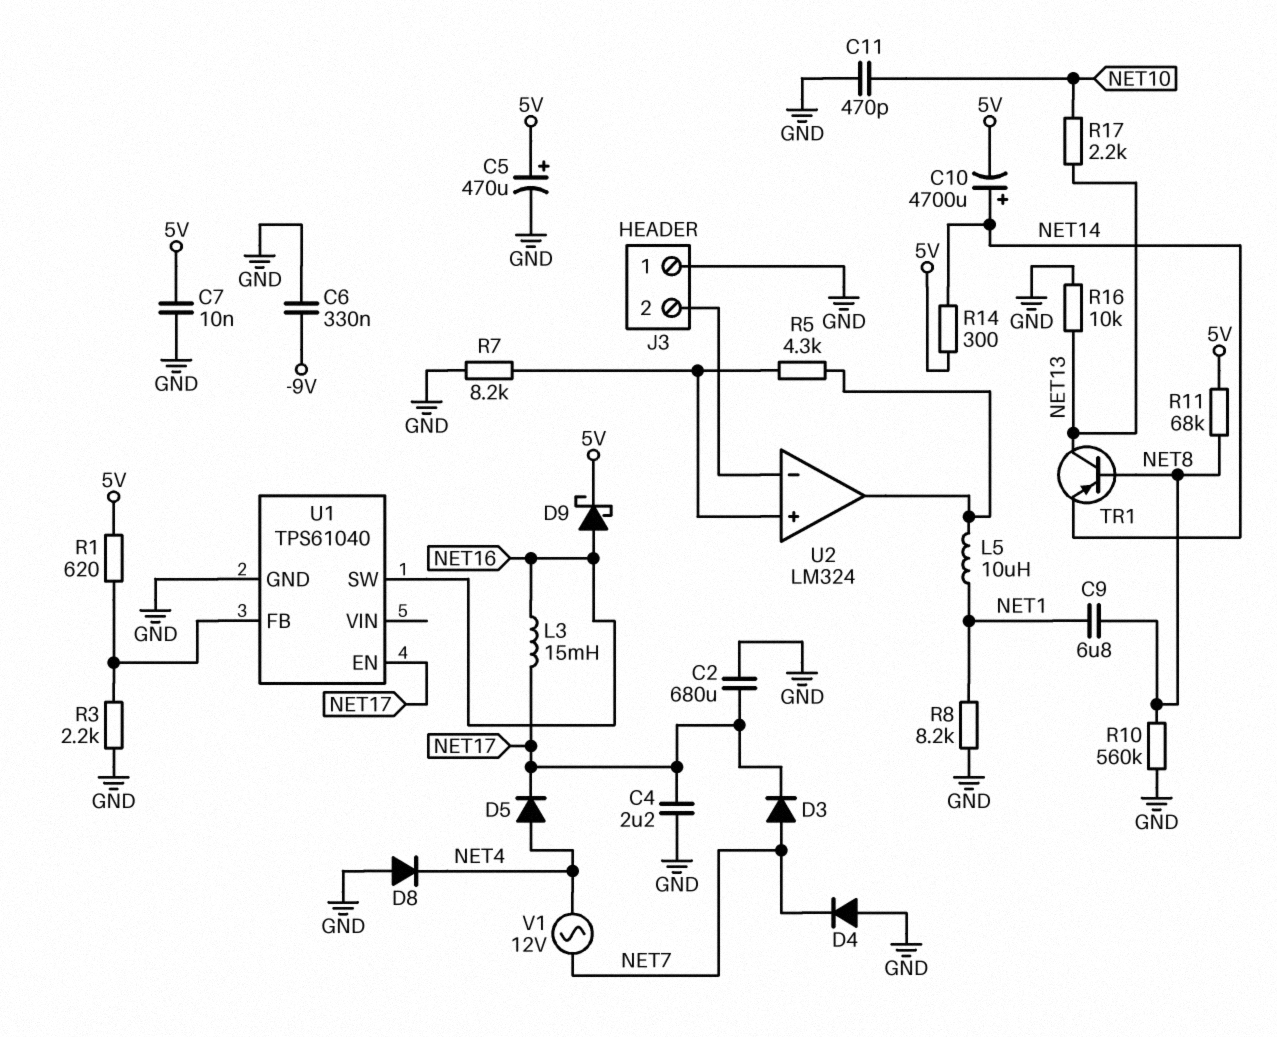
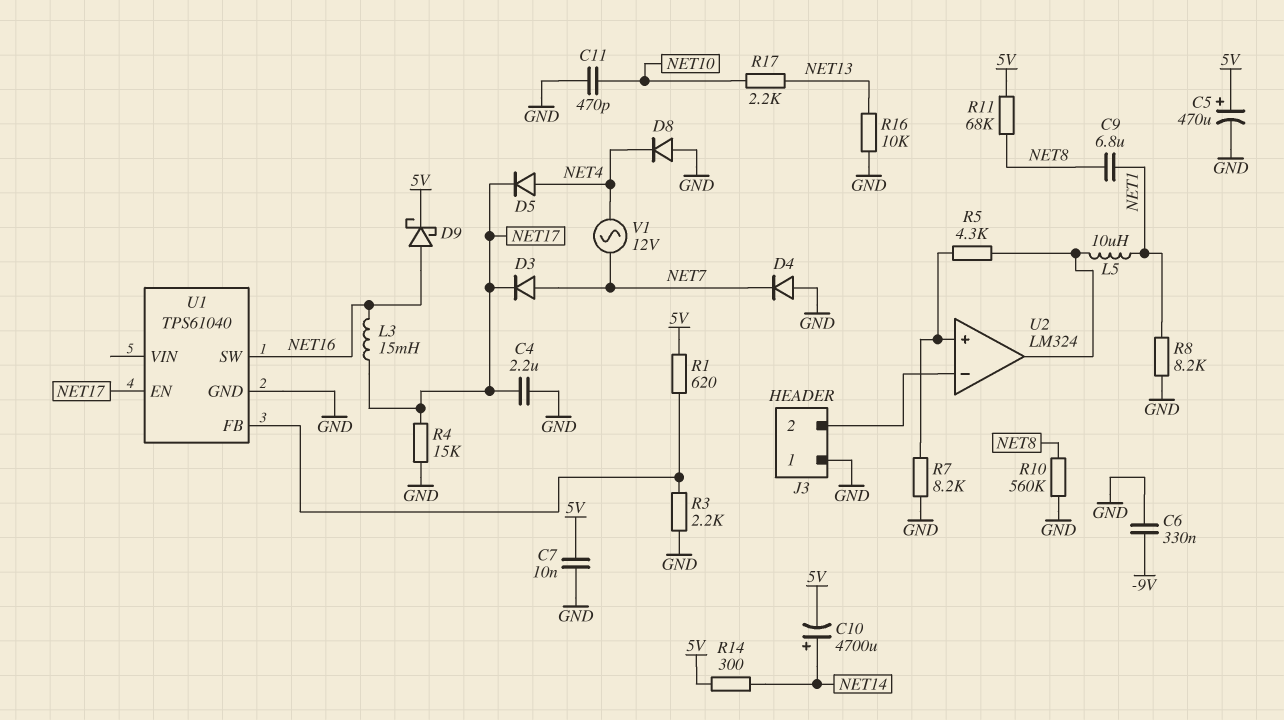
C2: 680uF (GND, NET17) -> none
R4: none -> 15k (GND, NET17)
TR1: PNP (B NET8, C NET13, E NET14) -> none

